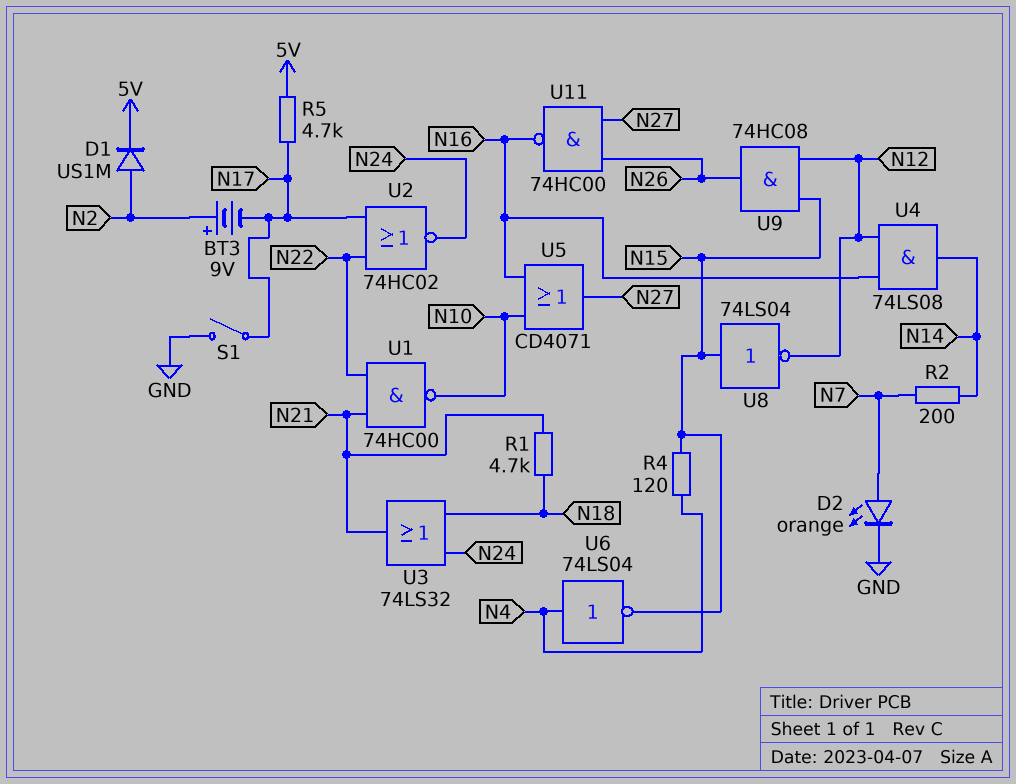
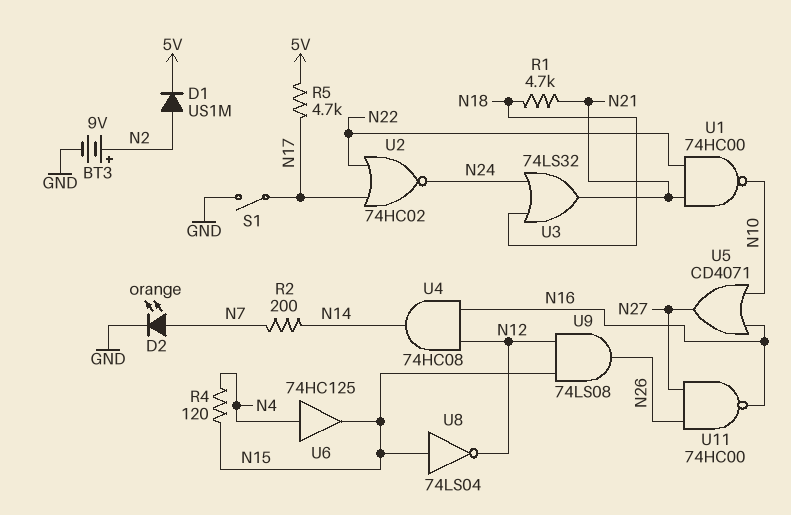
BT3: 9V (plus N2, minus N17) -> 9V (plus N2, minus GND)
U4: AND 74LS08 (in N12, in N16, out N14) -> AND 74HC08 (in N12, in N16, out N14)
U6: NOT 74LS04 (in N4, out N15) -> buffer 74HC125 (in N4, out N15)
U9: AND 74HC08 (in N12, in N15, out N26) -> AND 74LS08 (in N12, in N15, out N26)

